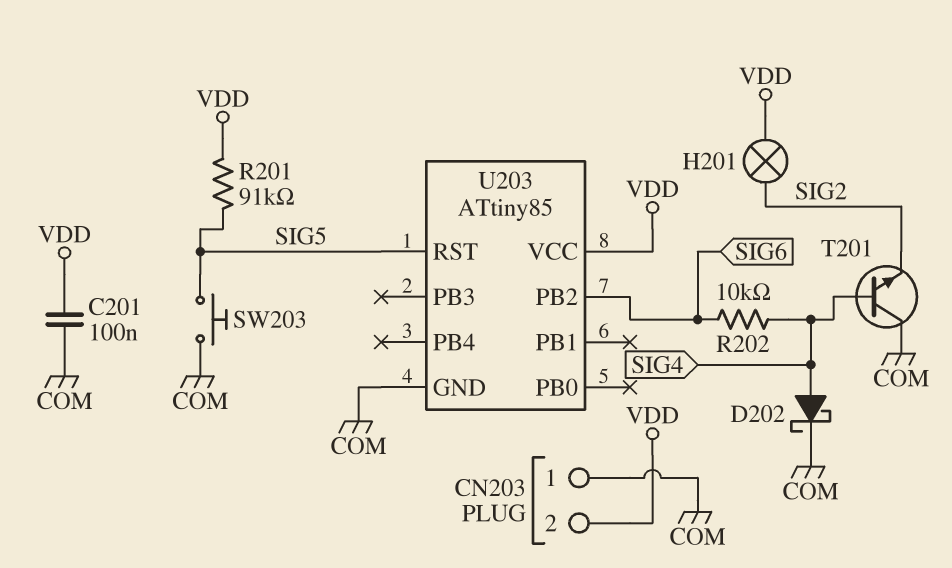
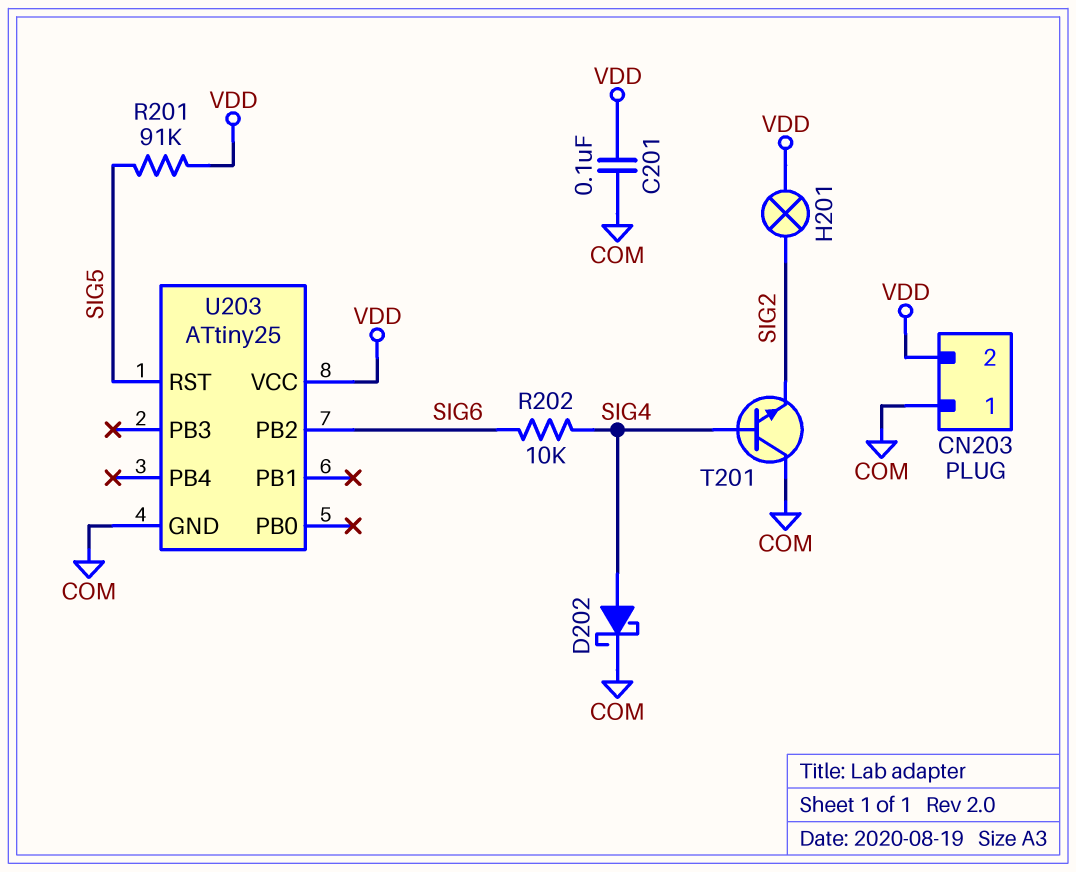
SW203: button (COM, SIG5) -> none
U203: ATtiny85 -> ATtiny25

